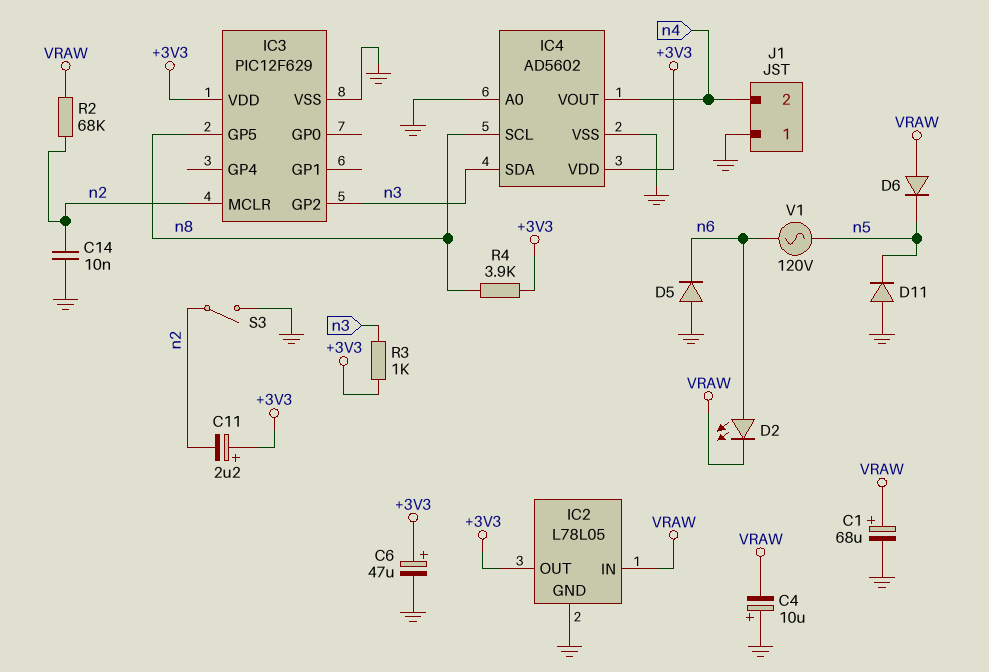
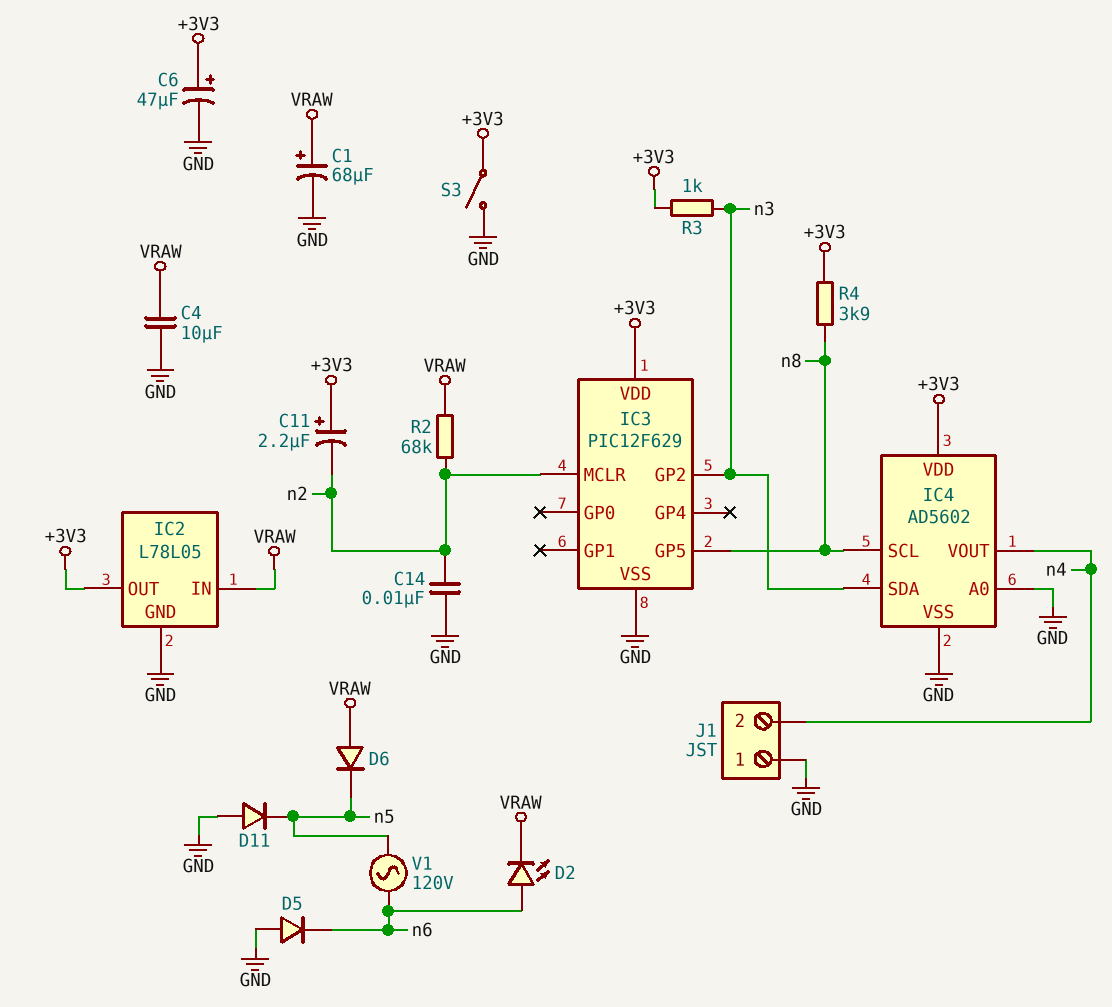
C4: 10uF (plus GND, minus VRAW) -> 10uF (GND, VRAW)
S3: switch (GND, n2) -> switch (+3V3, GND)

